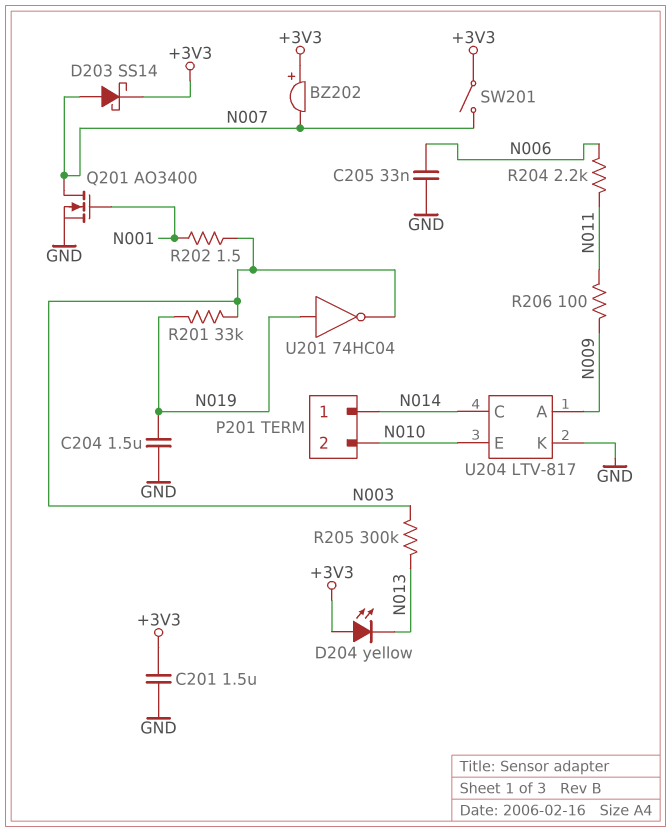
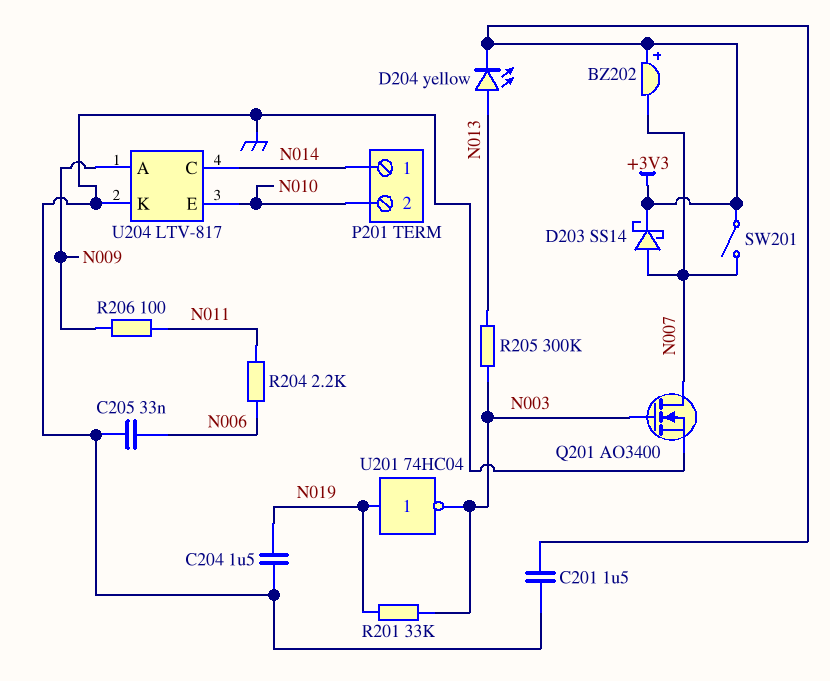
D204: LED yellow (A +3V3, K N013) -> LED yellow (A N013, K +3V3)
Q201: NMOS AO3400 (G N001, D N007, S GND) -> NMOS AO3400 (G N003, D N007, S GND)
R202: 1.5 (N001, N003) -> none

